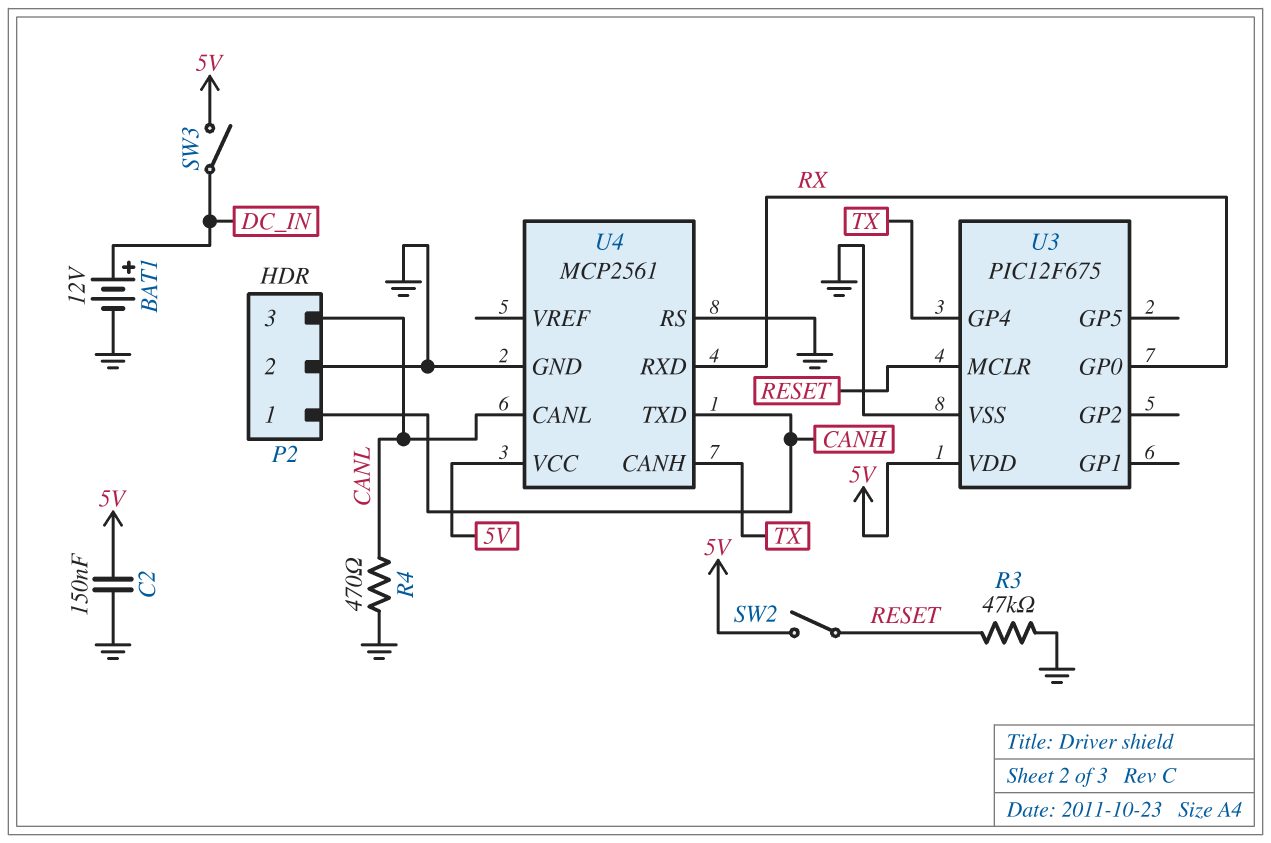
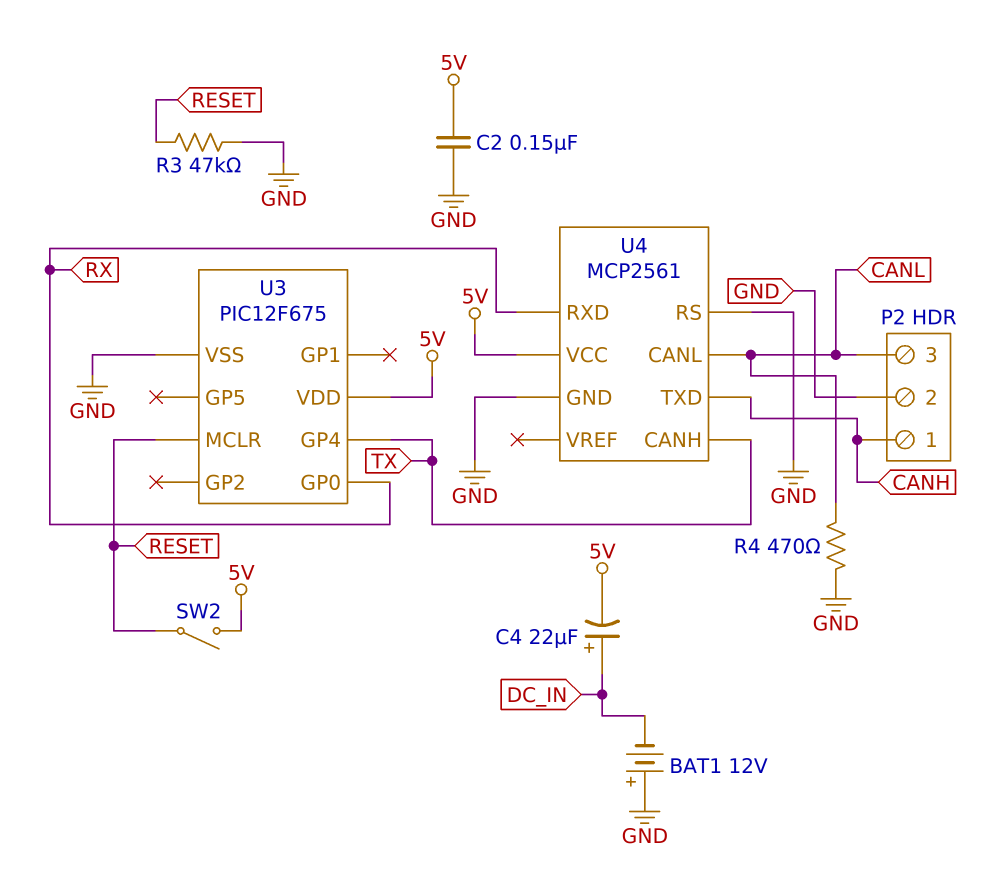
BAT1: 12V (plus DC_IN, minus GND) -> 12V (plus GND, minus DC_IN)
C4: none -> 22uF (plus DC_IN, minus 5V)
SW3: switch (5V, DC_IN) -> none

